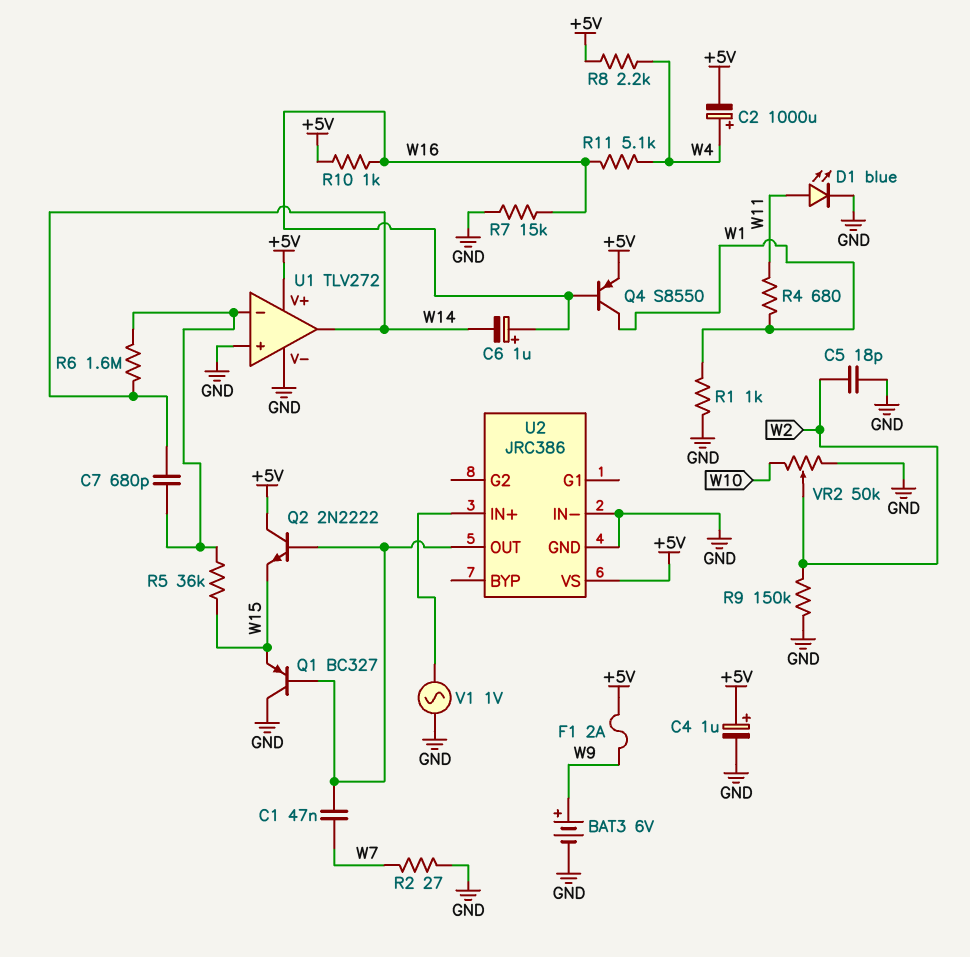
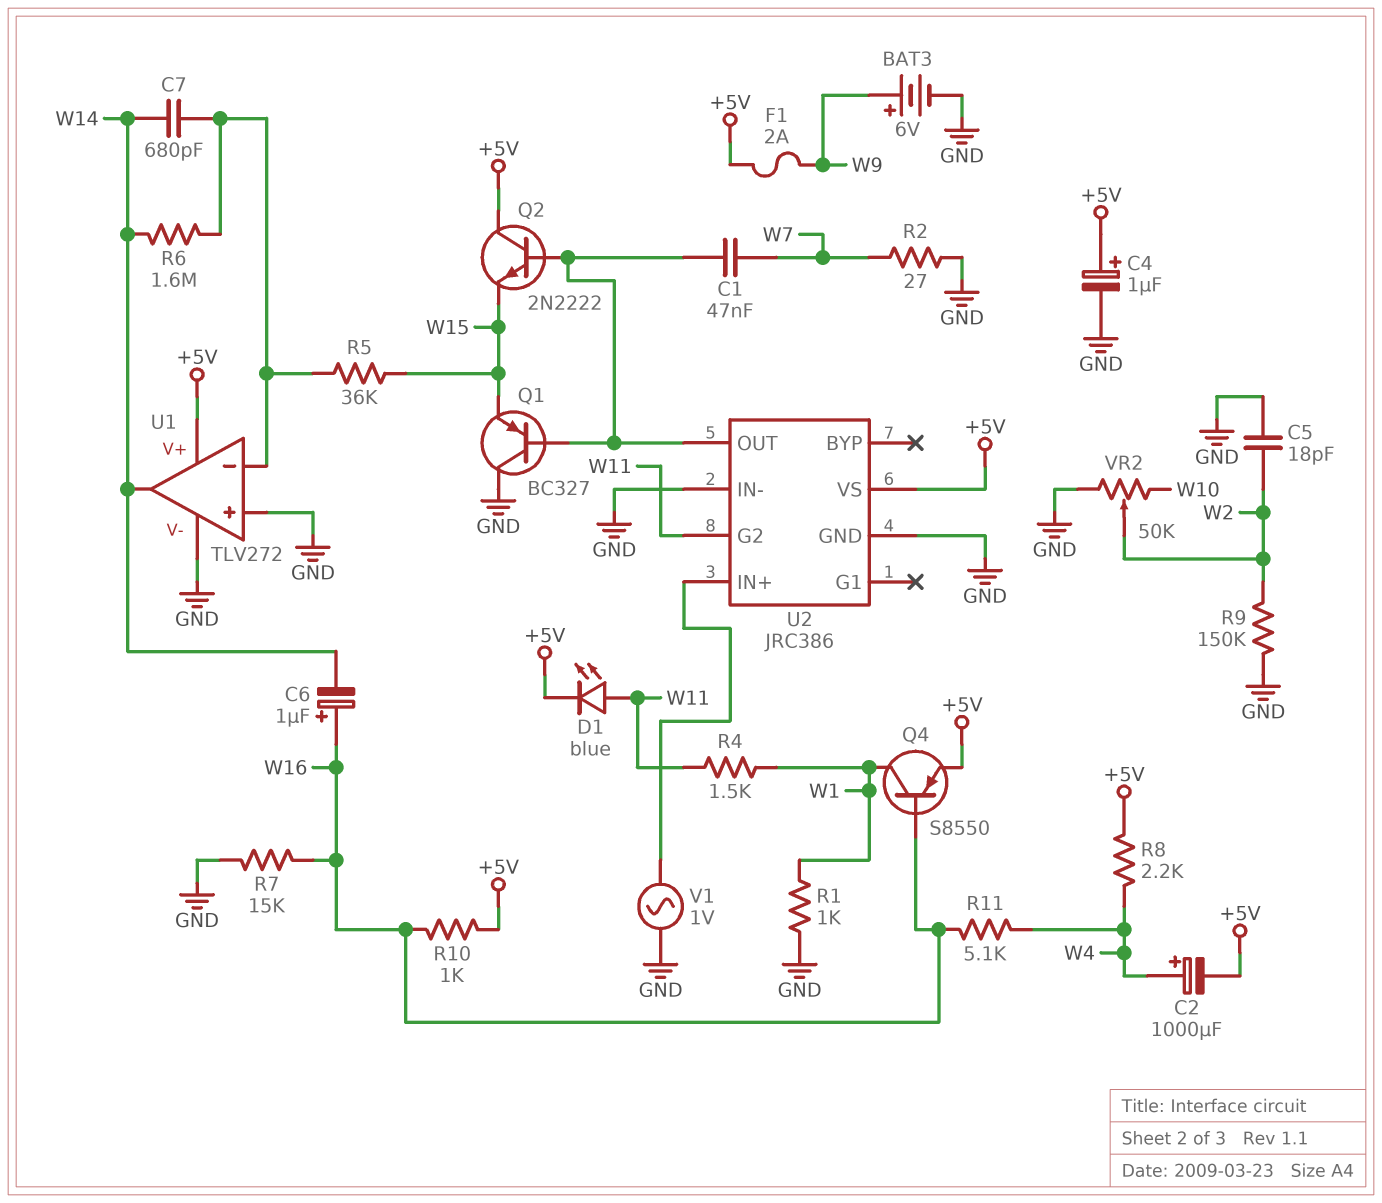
D1: LED blue (A W11, K GND) -> LED blue (A W11, K +5V)
R4: 680 (W1, W11) -> 1.5k (W1, W11)
U2 pin G2: none -> W11

